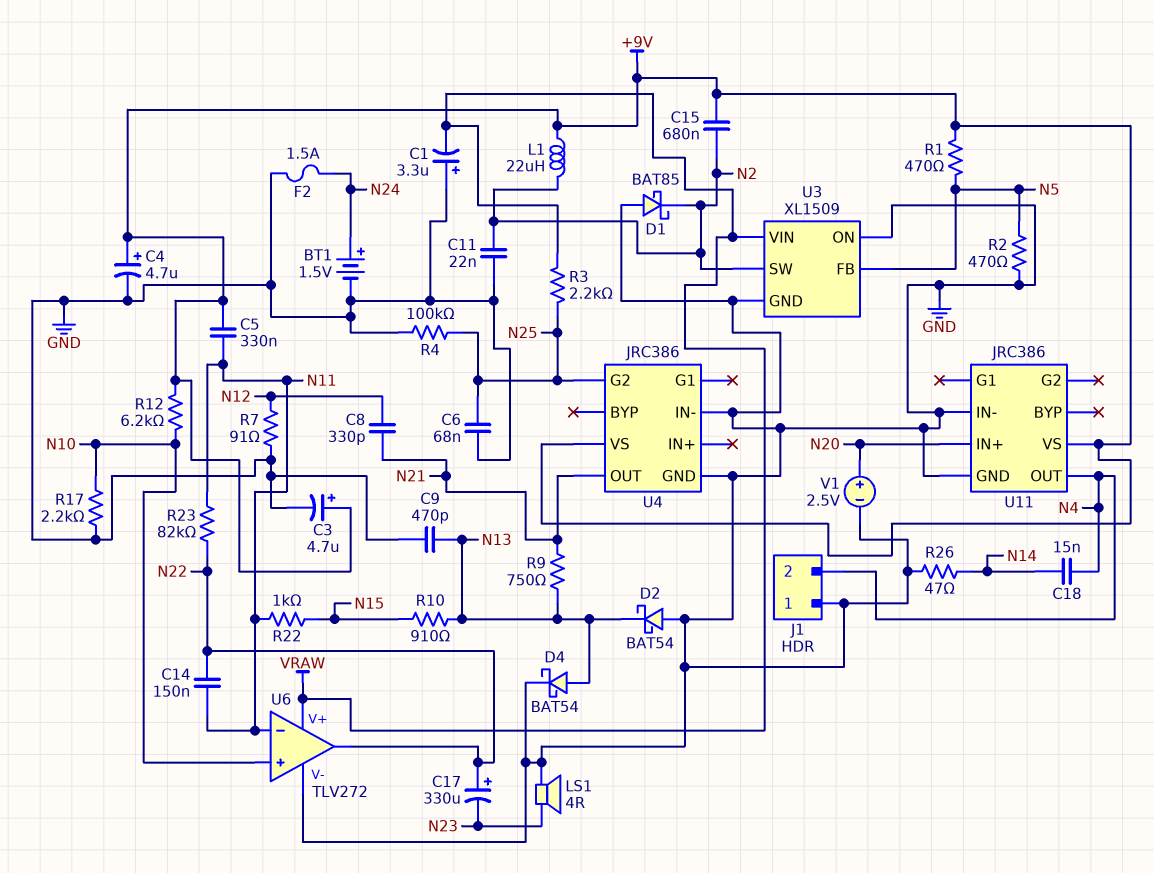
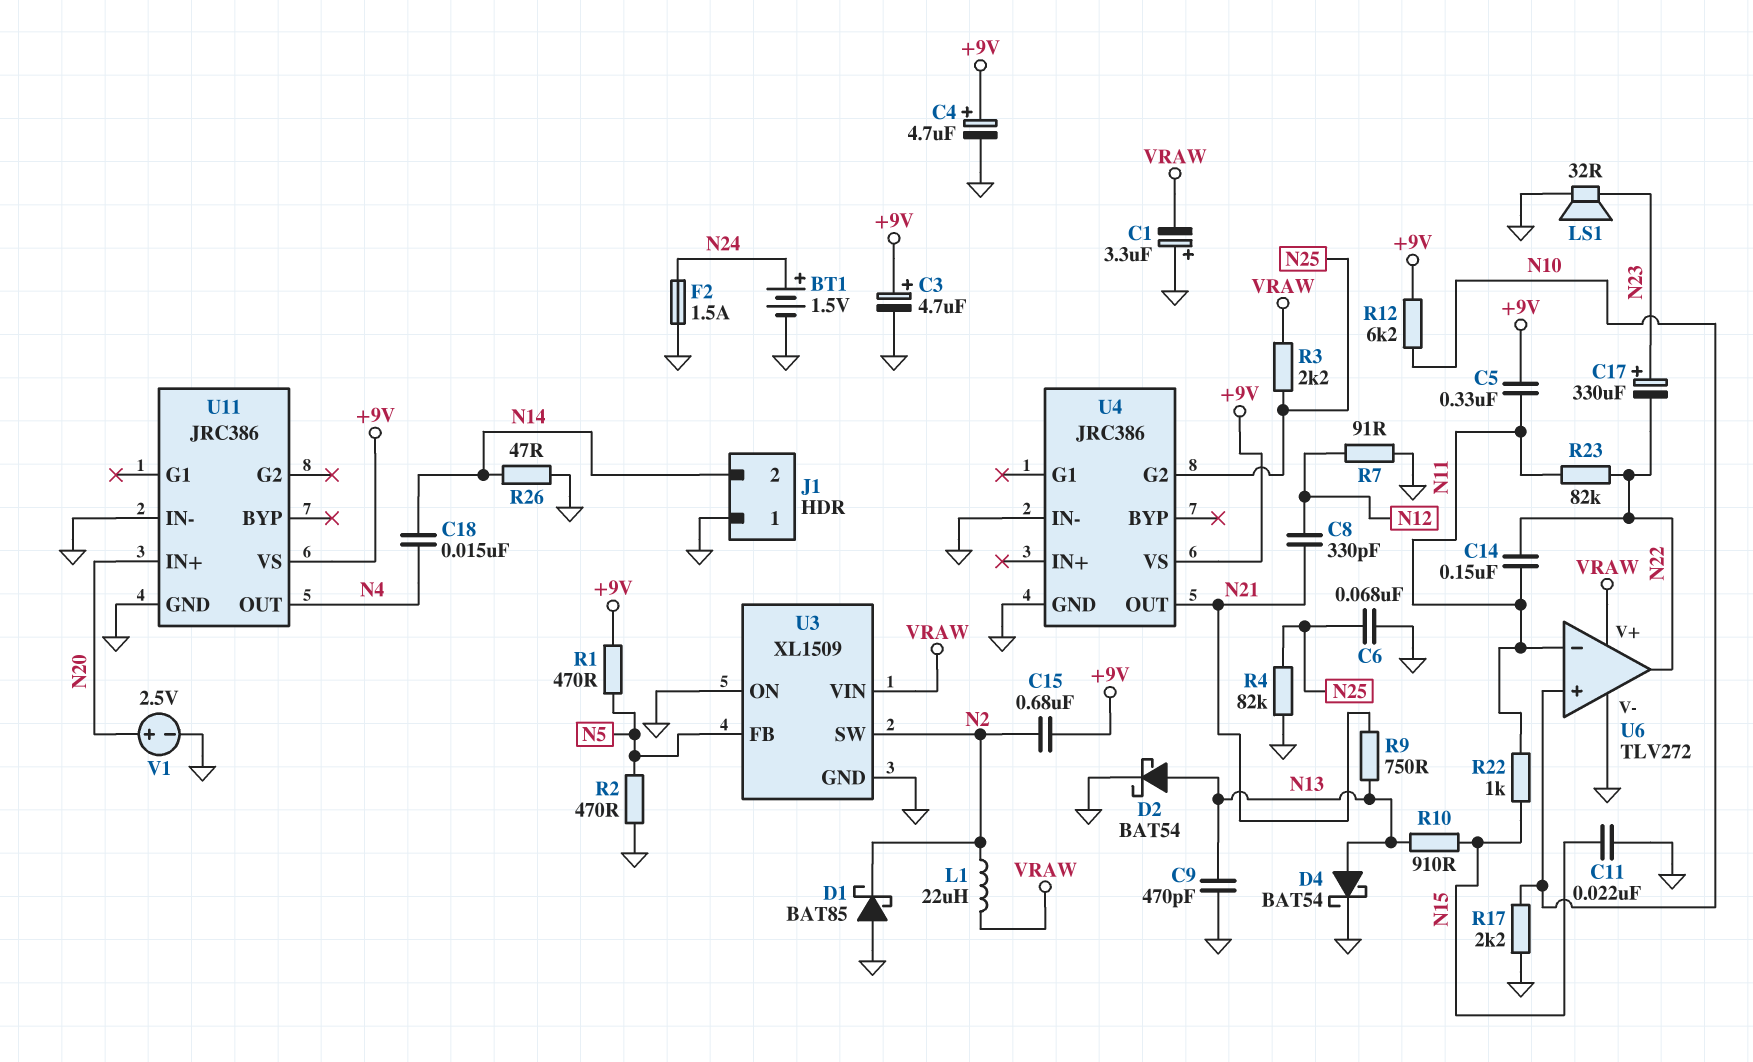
C11: 22nF (GND, N2) -> 22nF (GND, N15)
C17: 330uF (plus N22, minus N23) -> 330uF (plus N23, minus N22)
D2: schottky BAT54 (A GND, K N13) -> schottky BAT54 (A N13, K GND)
J1 pin 2: N4 -> N14
L1: 22uH (+9V, N2) -> 22uH (N2, VRAW)
LS1: speaker 4R (GND, N23) -> speaker 32R (GND, N23)
R4: 100k (GND, N25) -> 82k (GND, N25)

